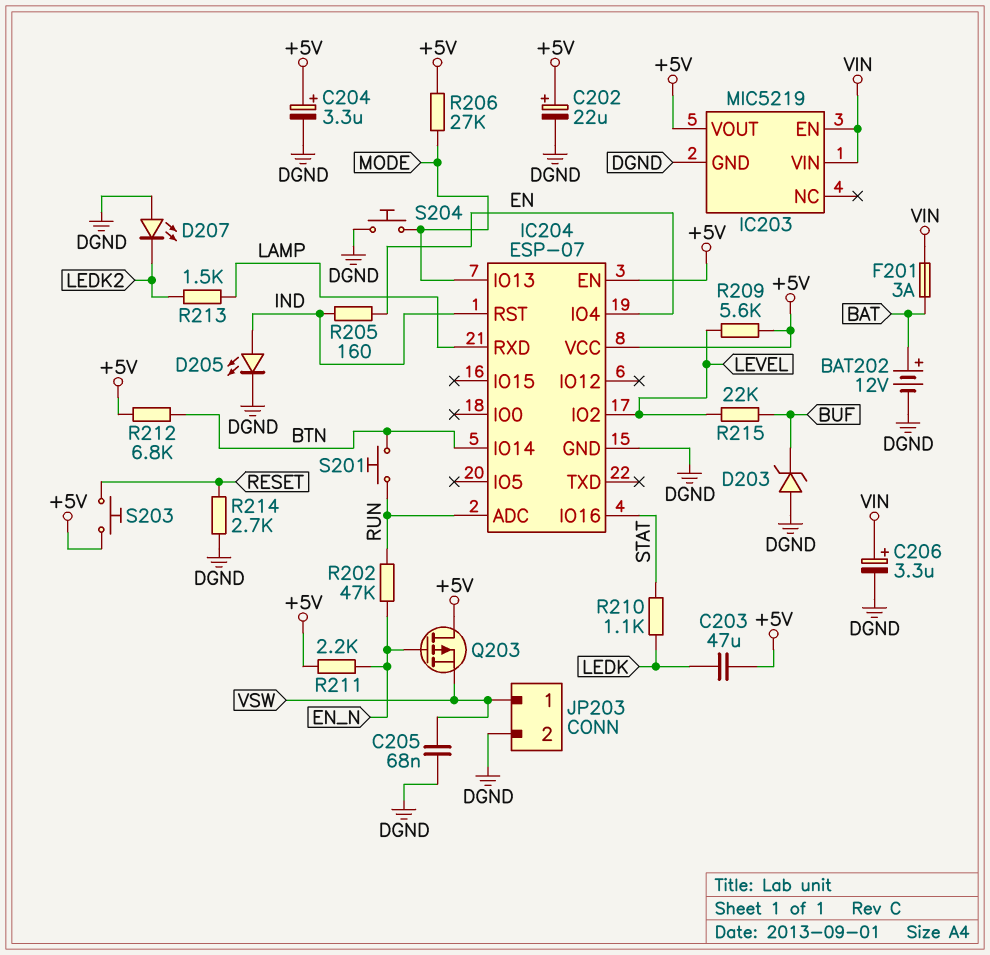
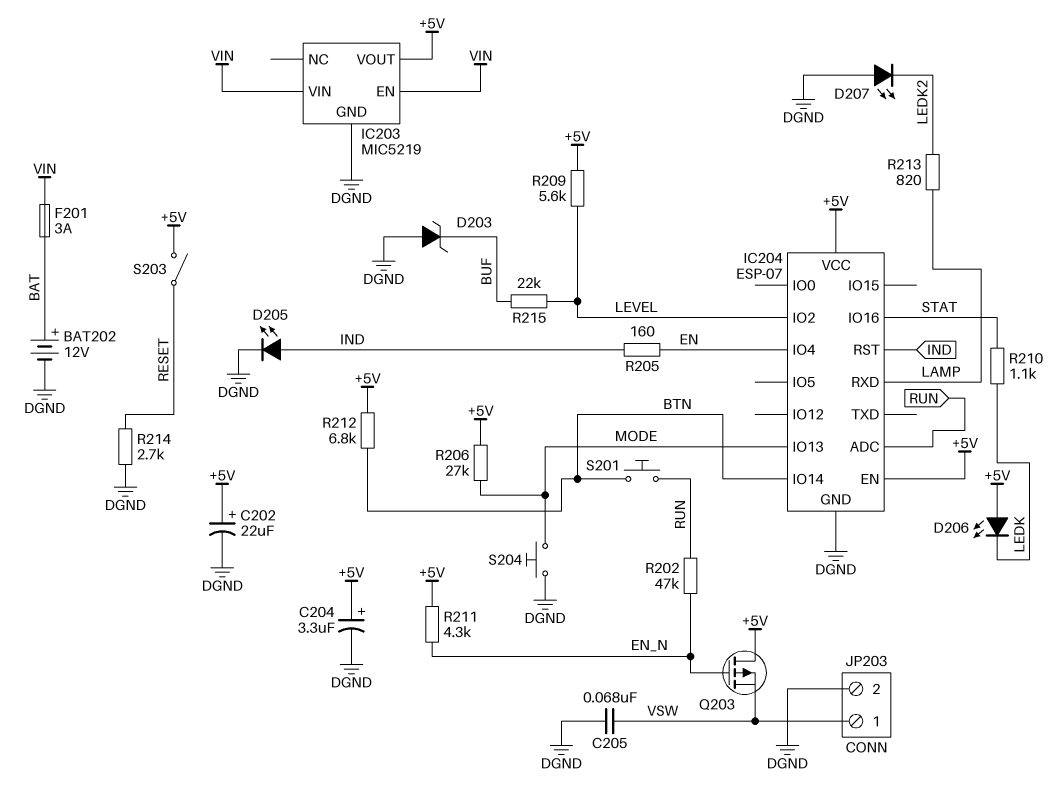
C203: 47uF (+5V, LEDK) -> none
C206: 3.3uF (plus VIN, minus DGND) -> none
D206: none -> LED (A +5V, K LEDK)
R211: 2.2k (+5V, EN_N) -> 4.3k (+5V, EN_N)
R213: 1.5k (LAMP, LEDK2) -> 820 (LAMP, LEDK2)
S203: button (+5V, RESET) -> switch (+5V, RESET)

